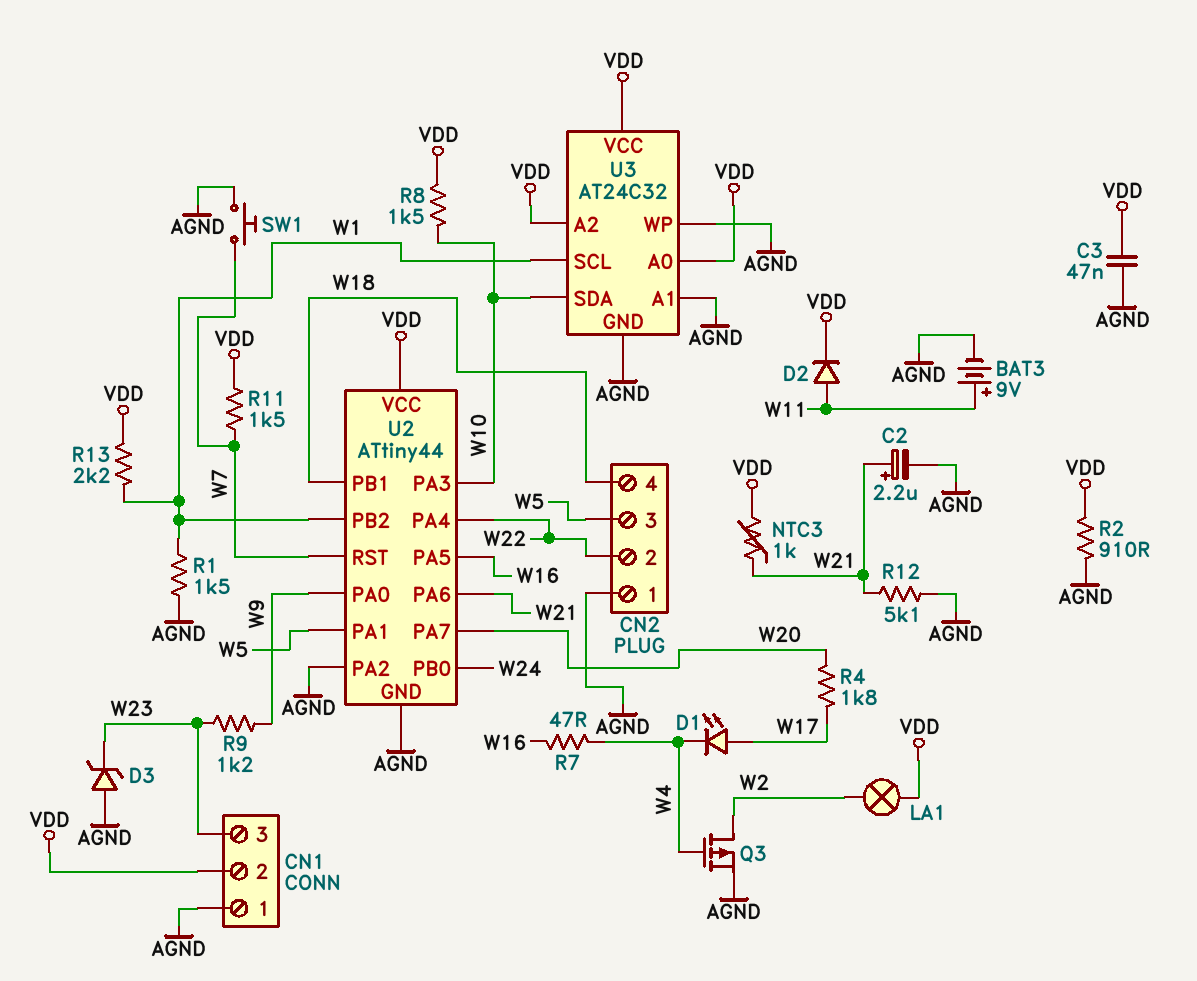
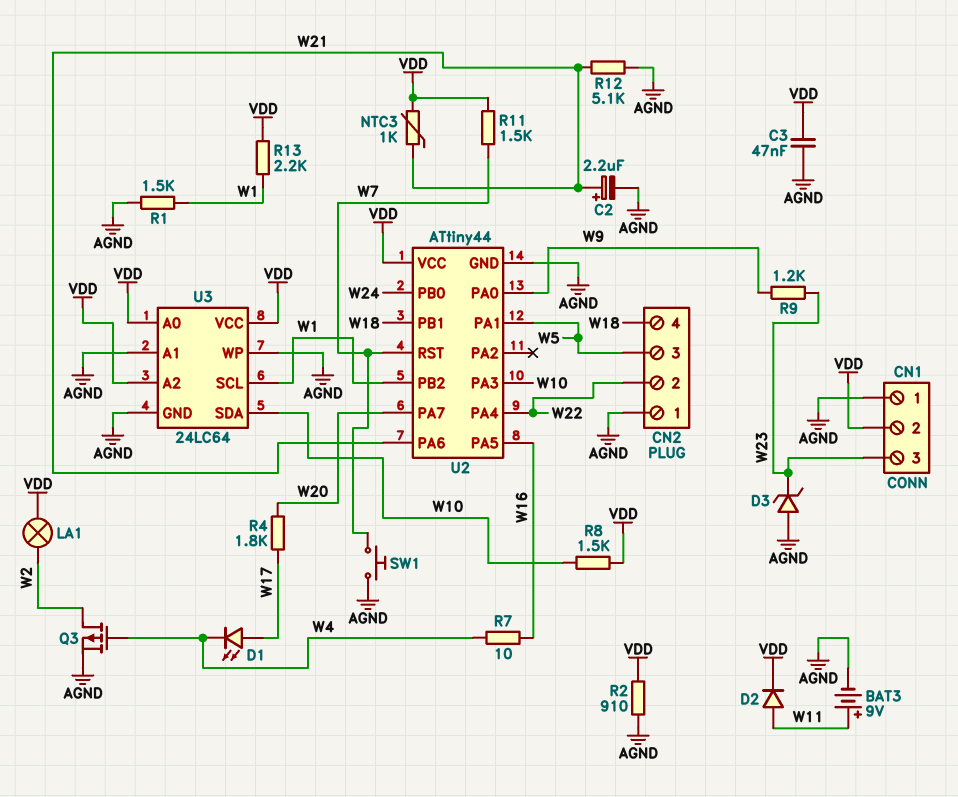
R7: 47 (W4, W16) -> 10 (W4, W16)
U2 pin PA2: AGND -> none
U3: AT24C32 -> 24LC64

